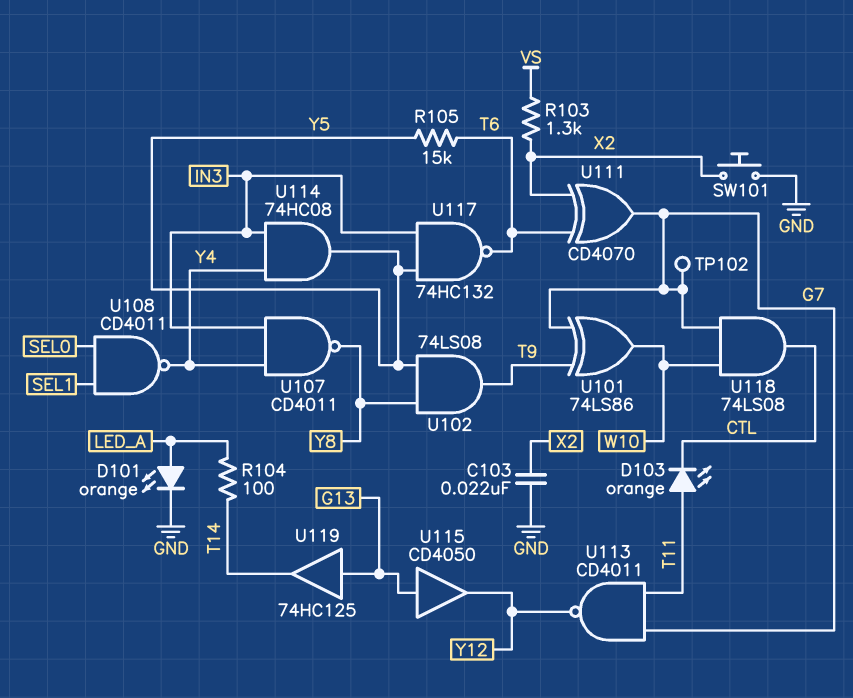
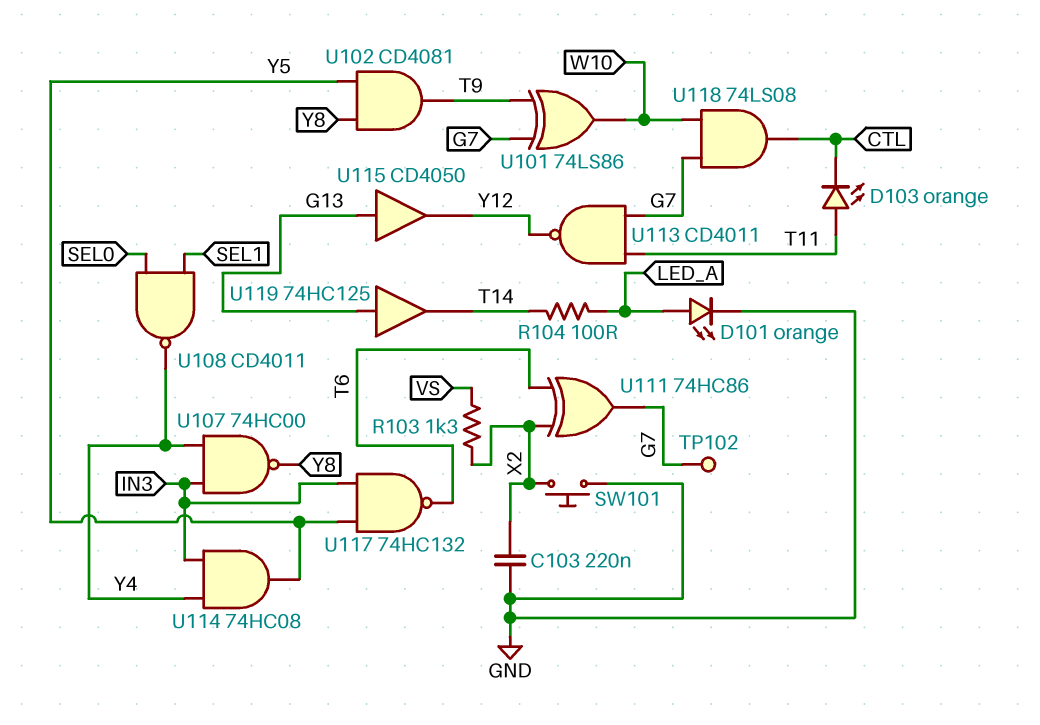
C103: 22nF (GND, X2) -> 220nF (GND, X2)
R105: 15k (T6, Y5) -> none
U102: AND 74LS08 (in Y5, in Y8, out T9) -> AND CD4081 (in Y5, in Y8, out T9)
U107: NAND CD4011 (in IN3, in Y4, out Y8) -> NAND 74HC00 (in IN3, in Y4, out Y8)
U111: XOR CD4070 (in T6, in X2, out G7) -> XOR 74HC86 (in T6, in X2, out G7)

